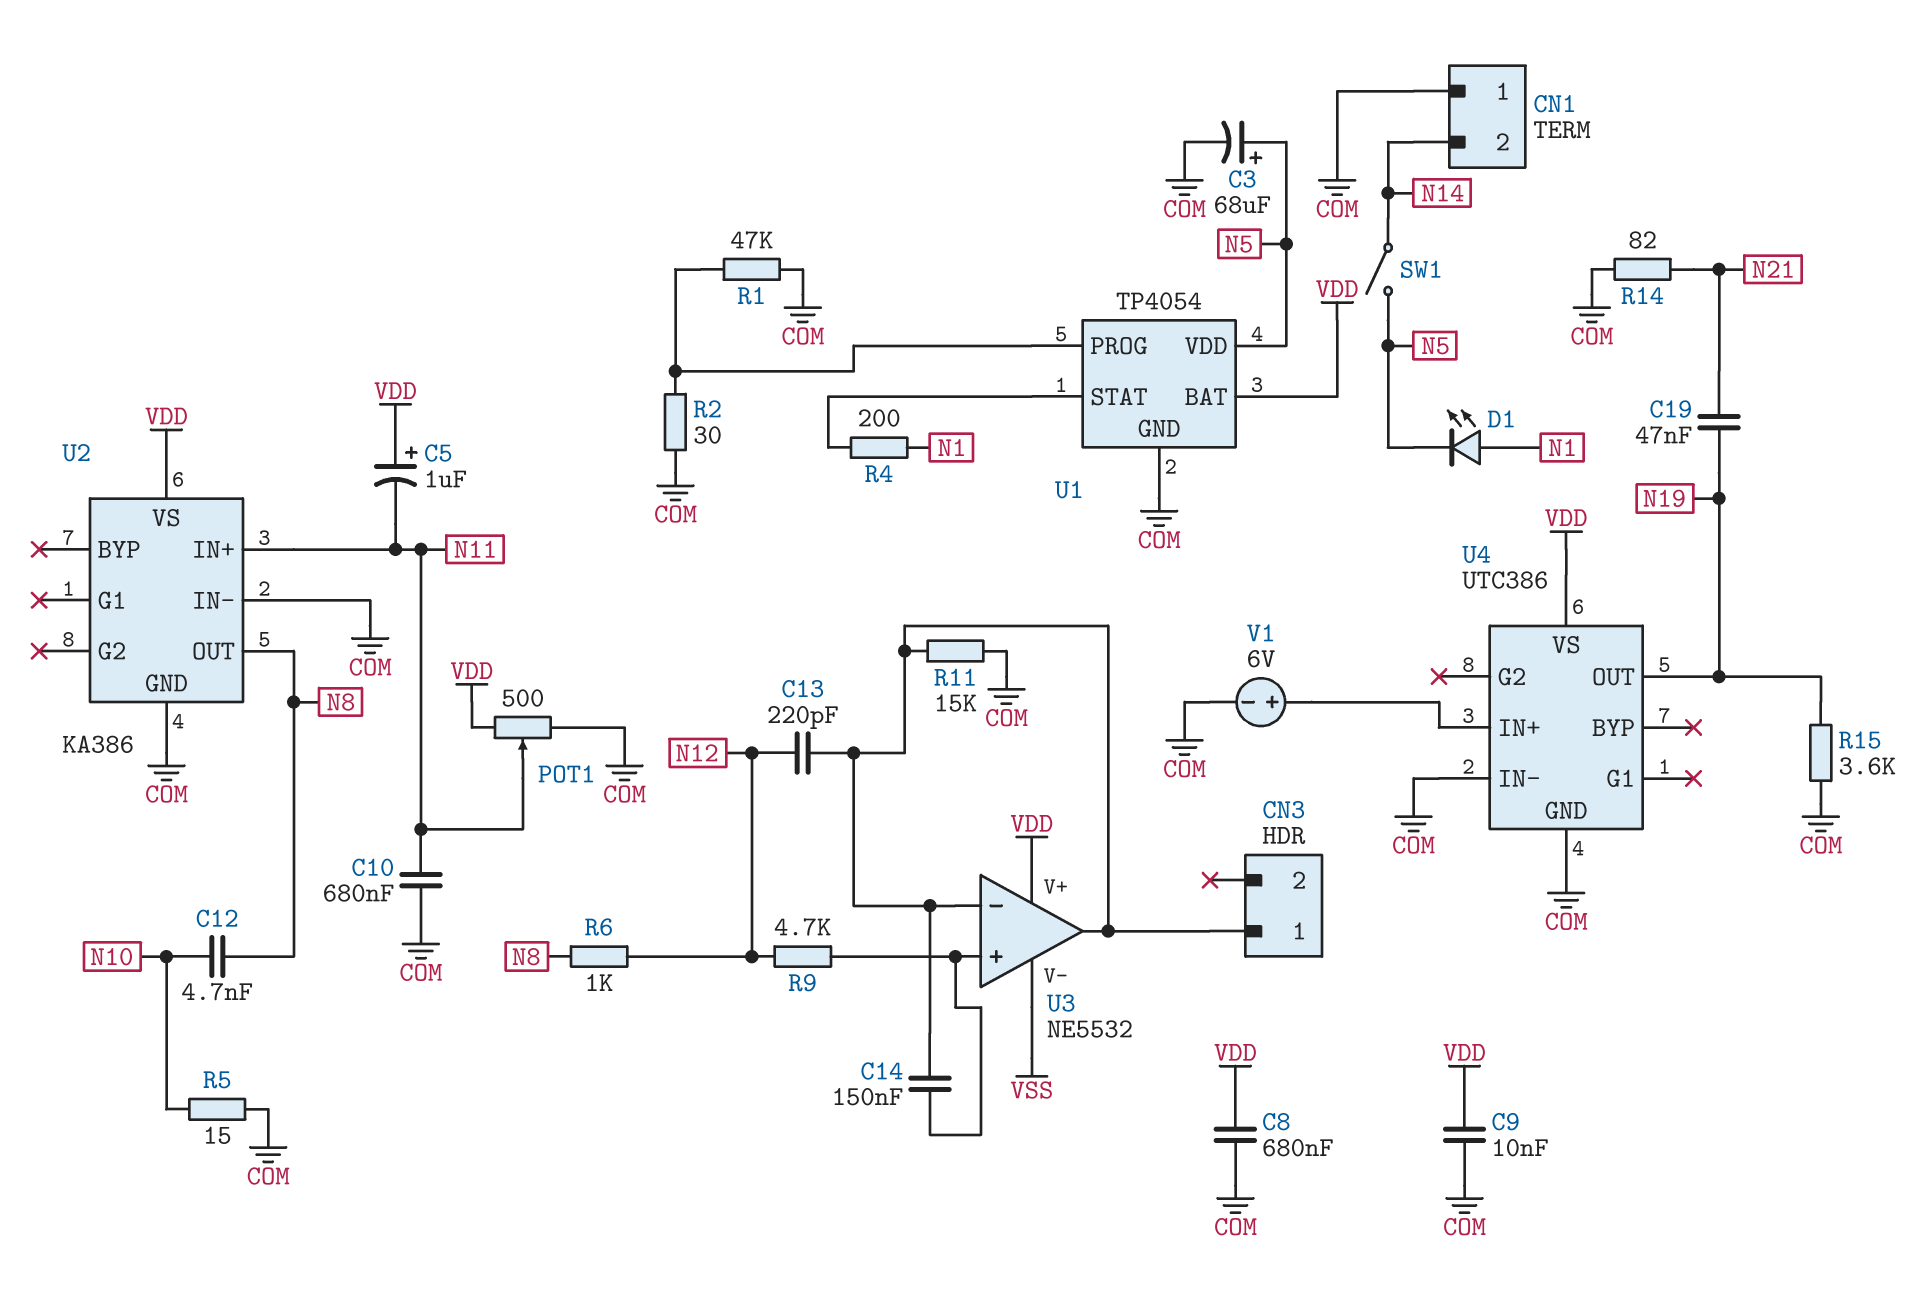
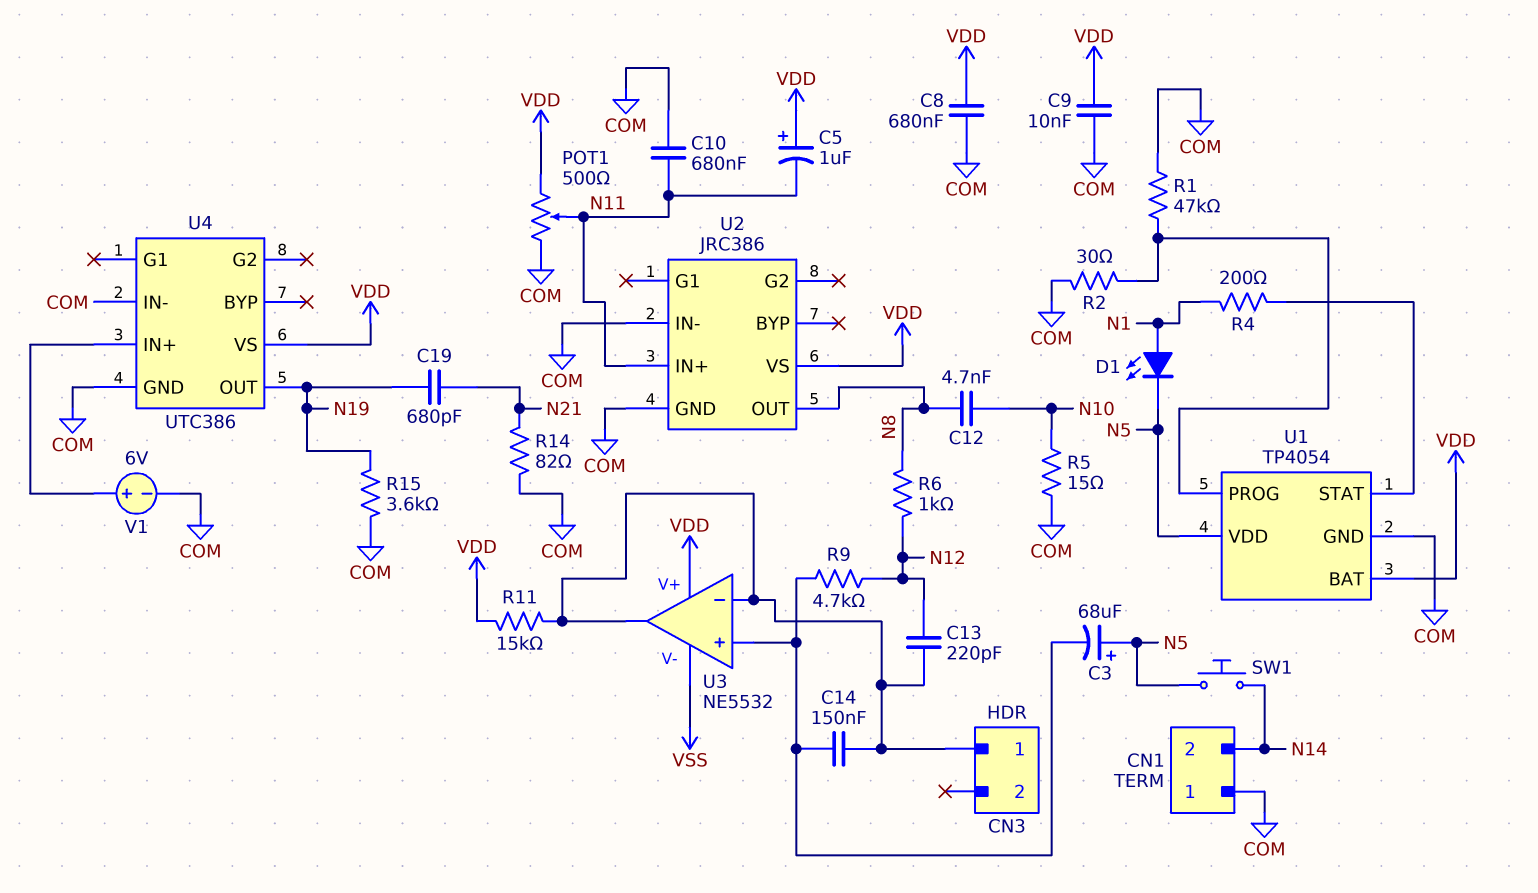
C3: 68uF (plus N5, minus COM) -> 68uF (plus N5, minus U3/in+)
C19: 47nF (N19, N21) -> 680pF (N19, N21)
R11: 15k (CN3/1, COM) -> 15k (CN3/1, VDD)
SW1: switch (N5, N14) -> button (N5, N14)
U2: KA386 -> JRC386

